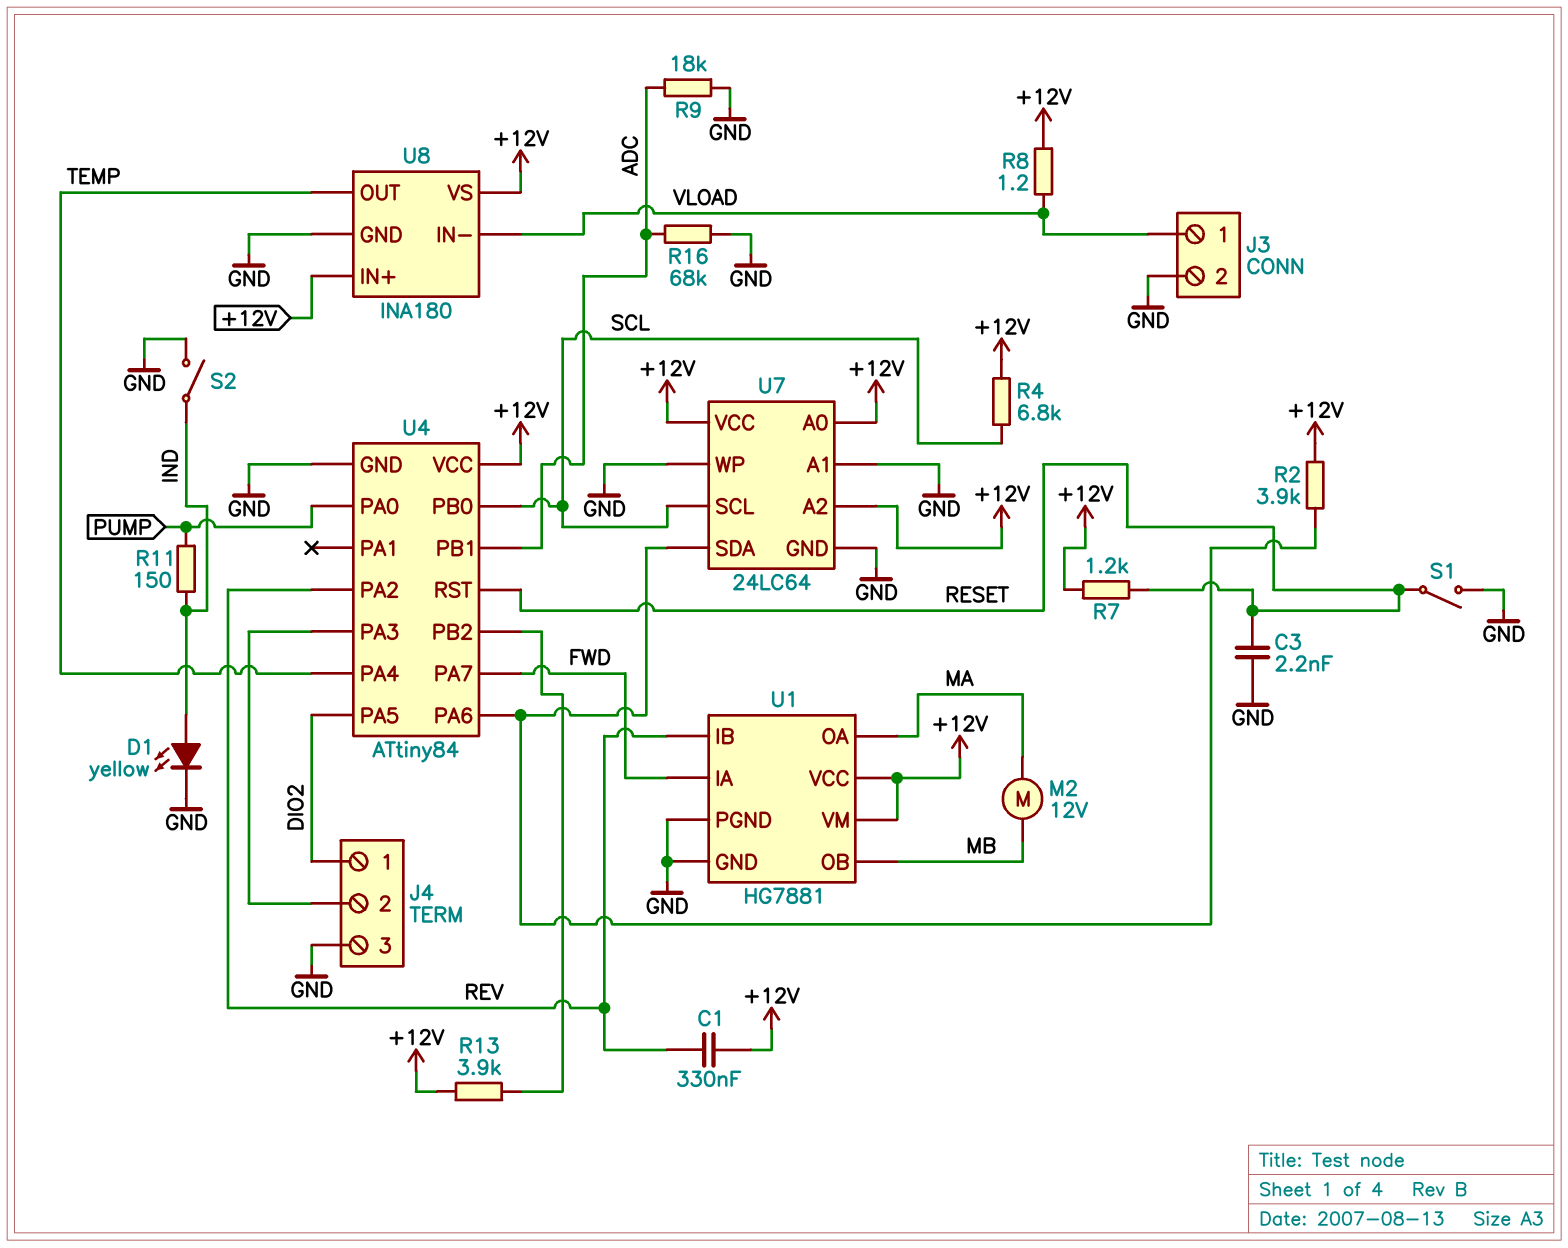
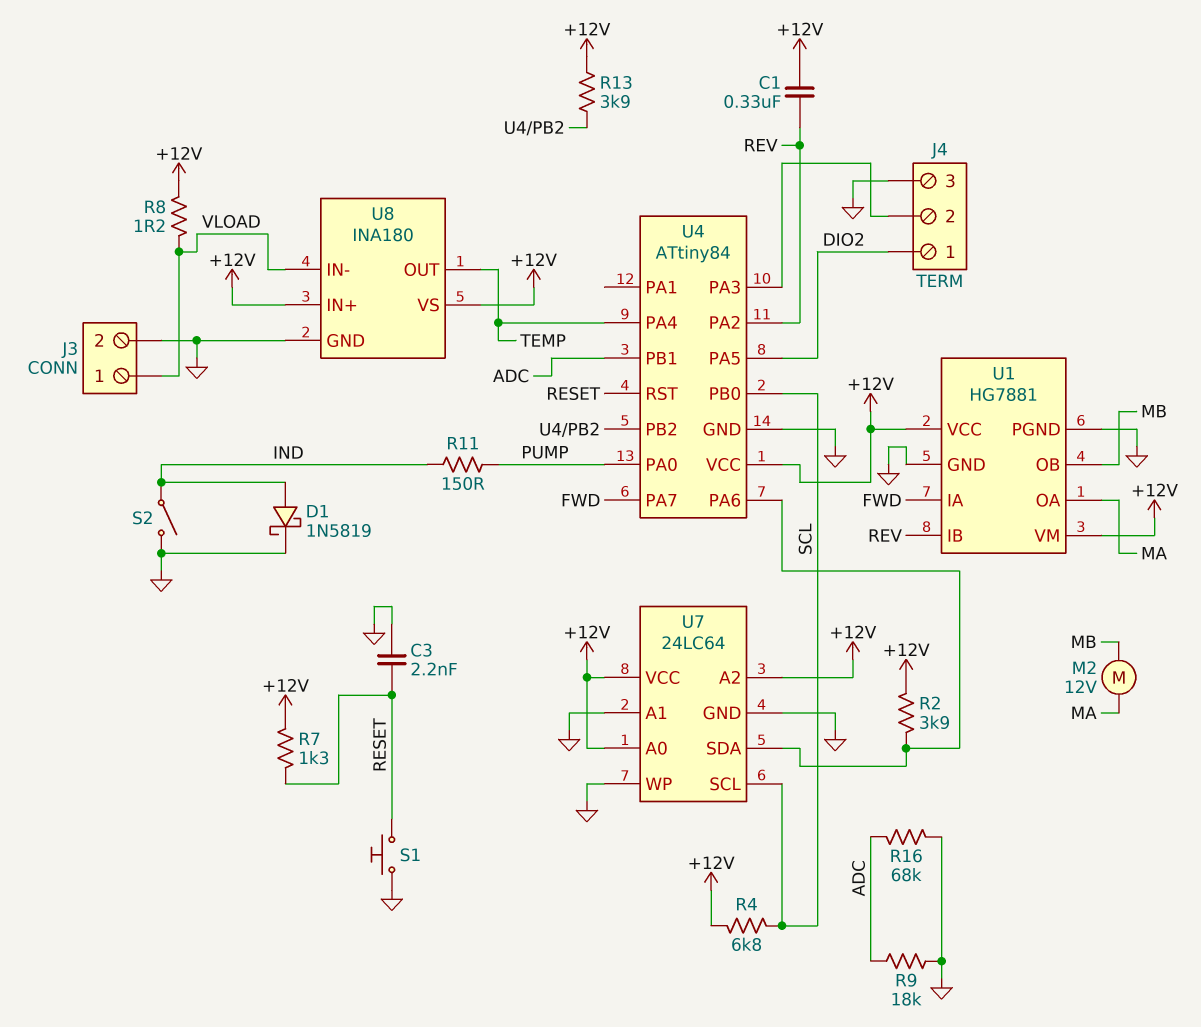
D1: LED yellow (A IND, K GND) -> schottky 1N5819 (A IND, K GND)
R7: 1.2k (+12V, RESET) -> 1.3k (+12V, RESET)
S1: switch (GND, RESET) -> button (GND, RESET)

